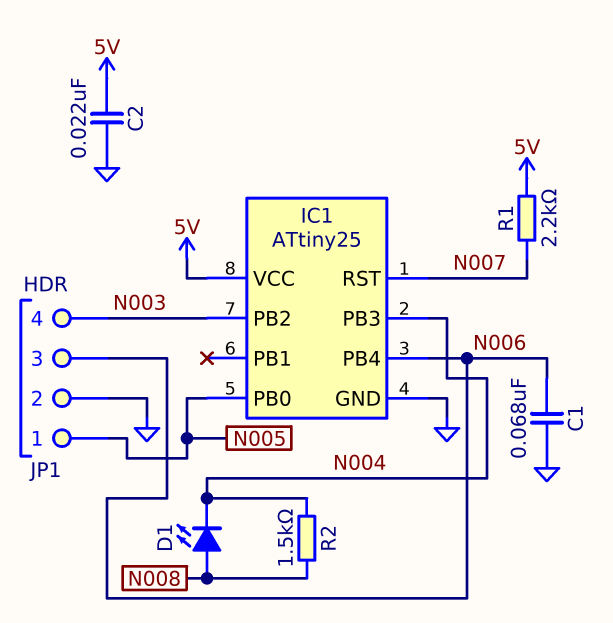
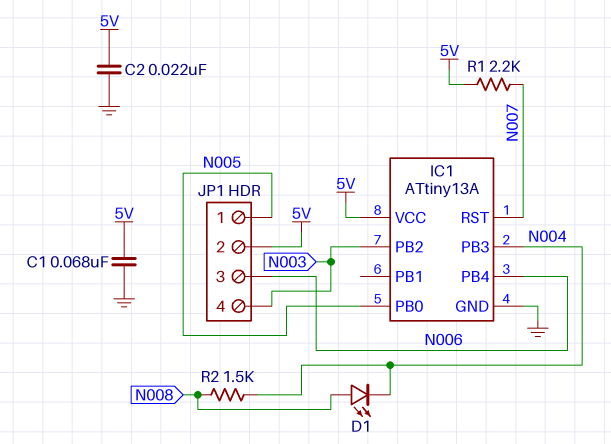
C1: 68nF (GND, N006) -> 68nF (5V, GND)
IC1: ATtiny25 -> ATtiny13A
JP1 pin 2: GND -> 5V

